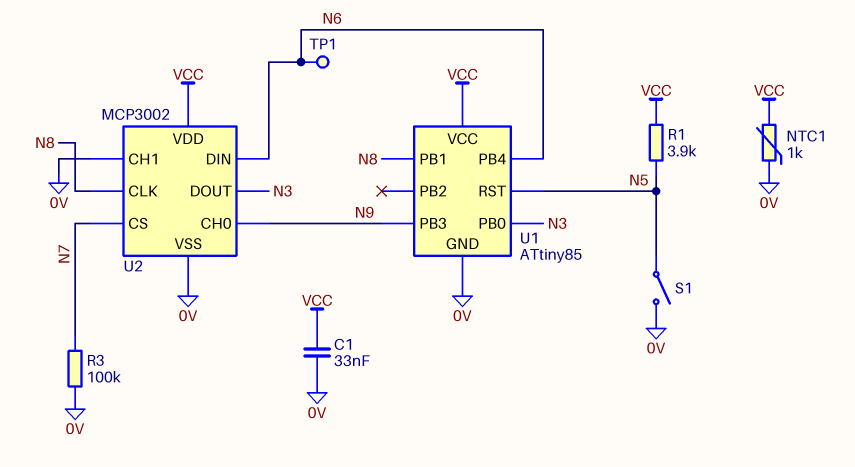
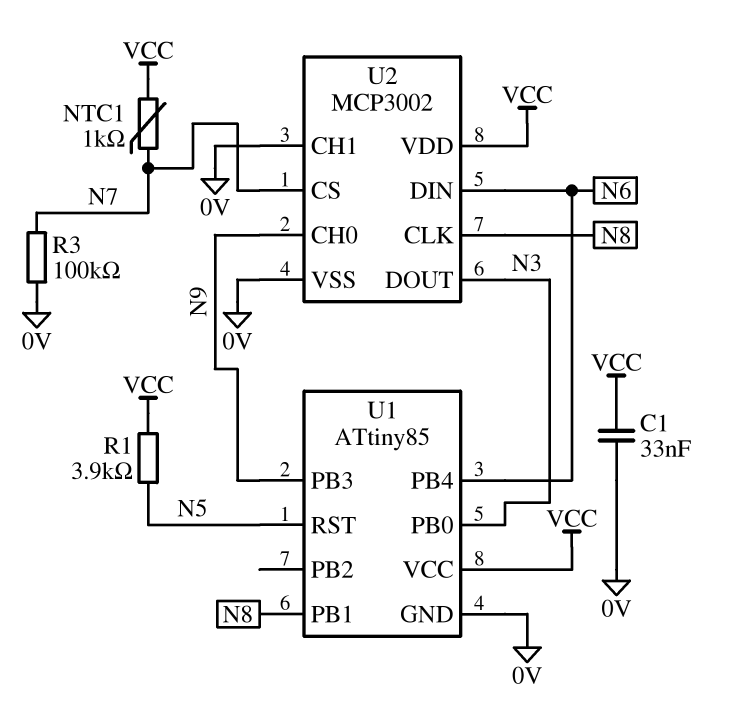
NTC1: 1k (0V, VCC) -> 1k (N7, VCC)
S1: switch (0V, N5) -> none
TP1: test point (N6) -> none

